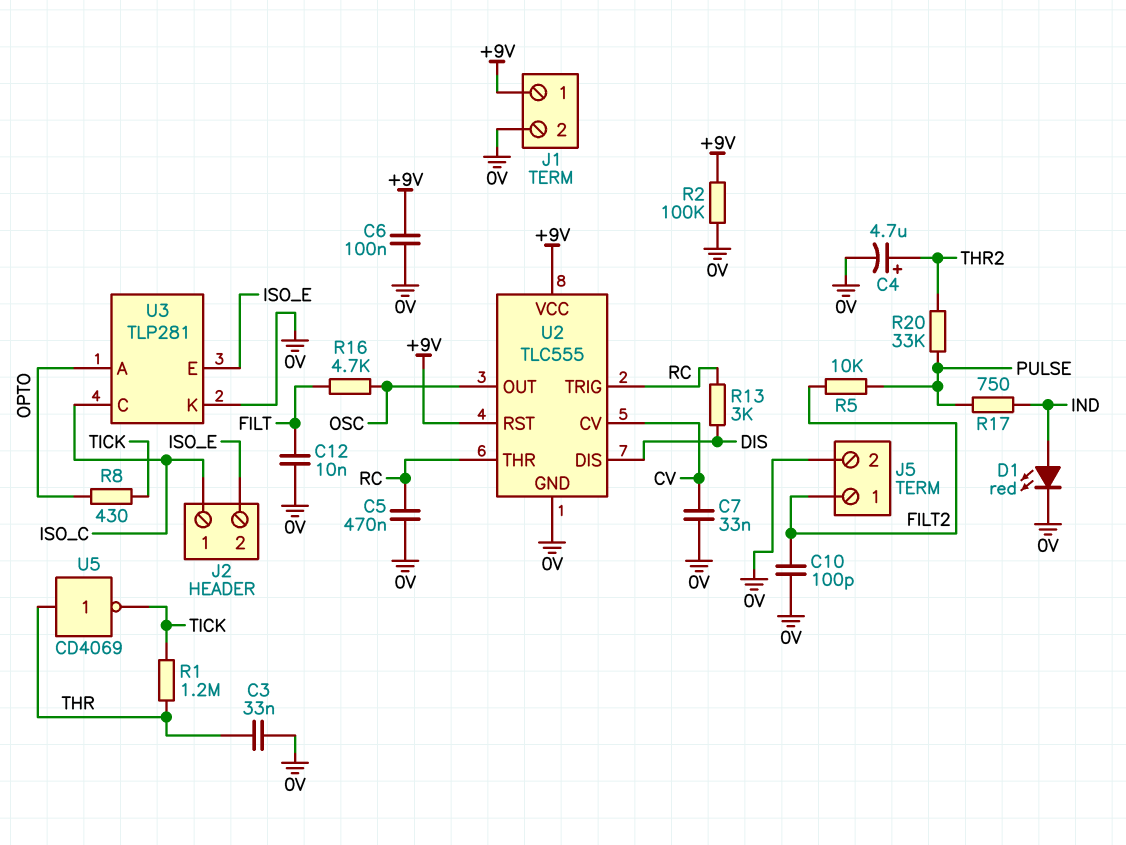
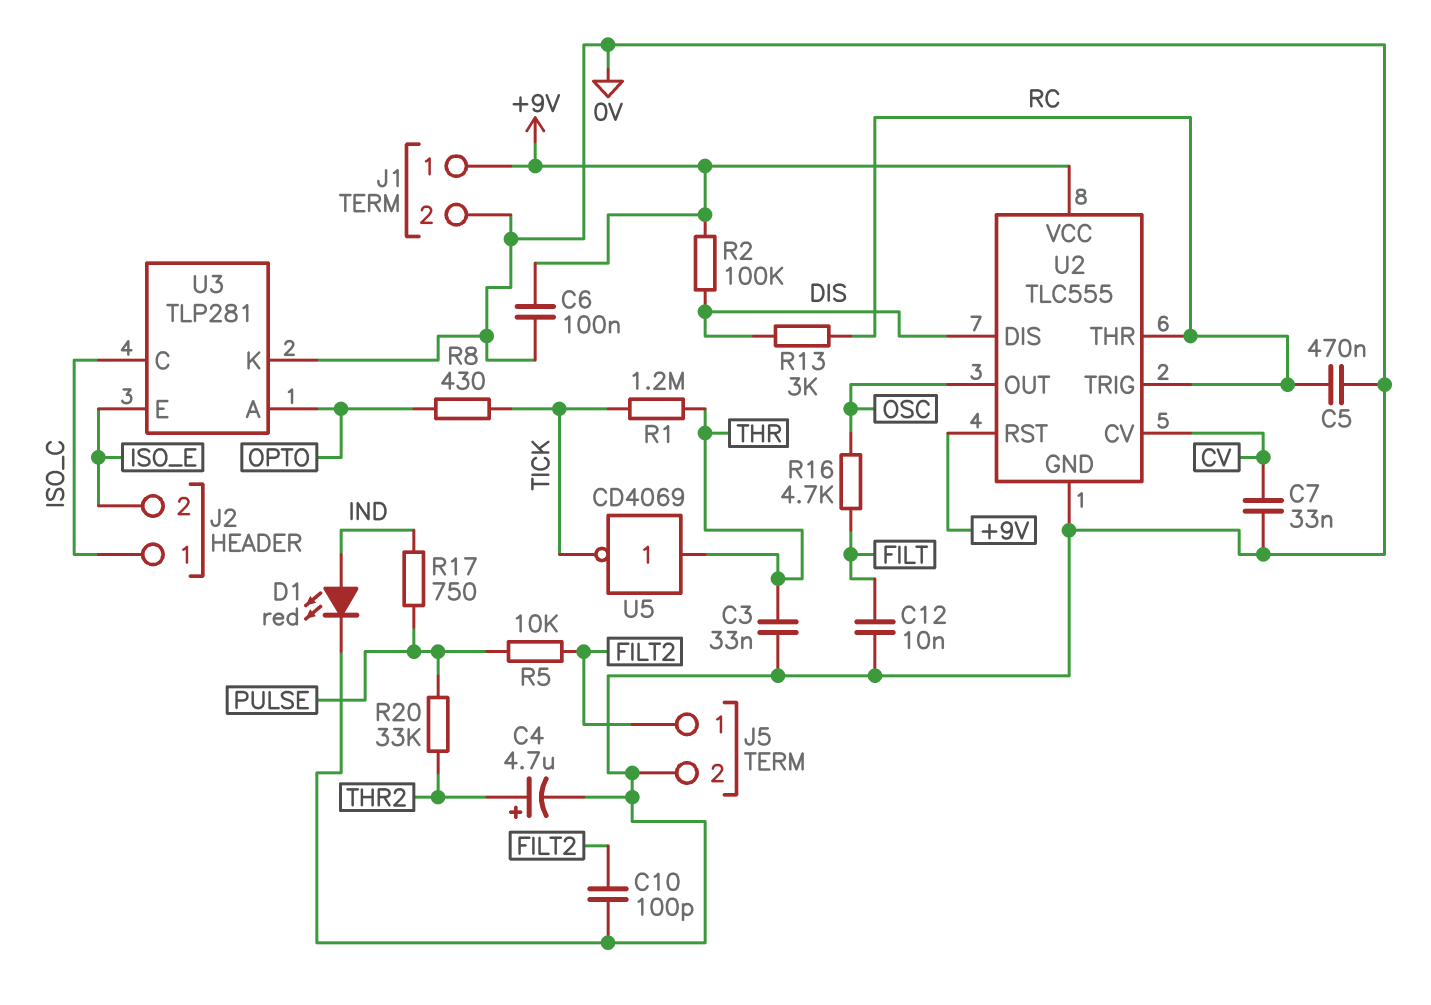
R2: 100k (+9V, 0V) -> 100k (+9V, DIS)

